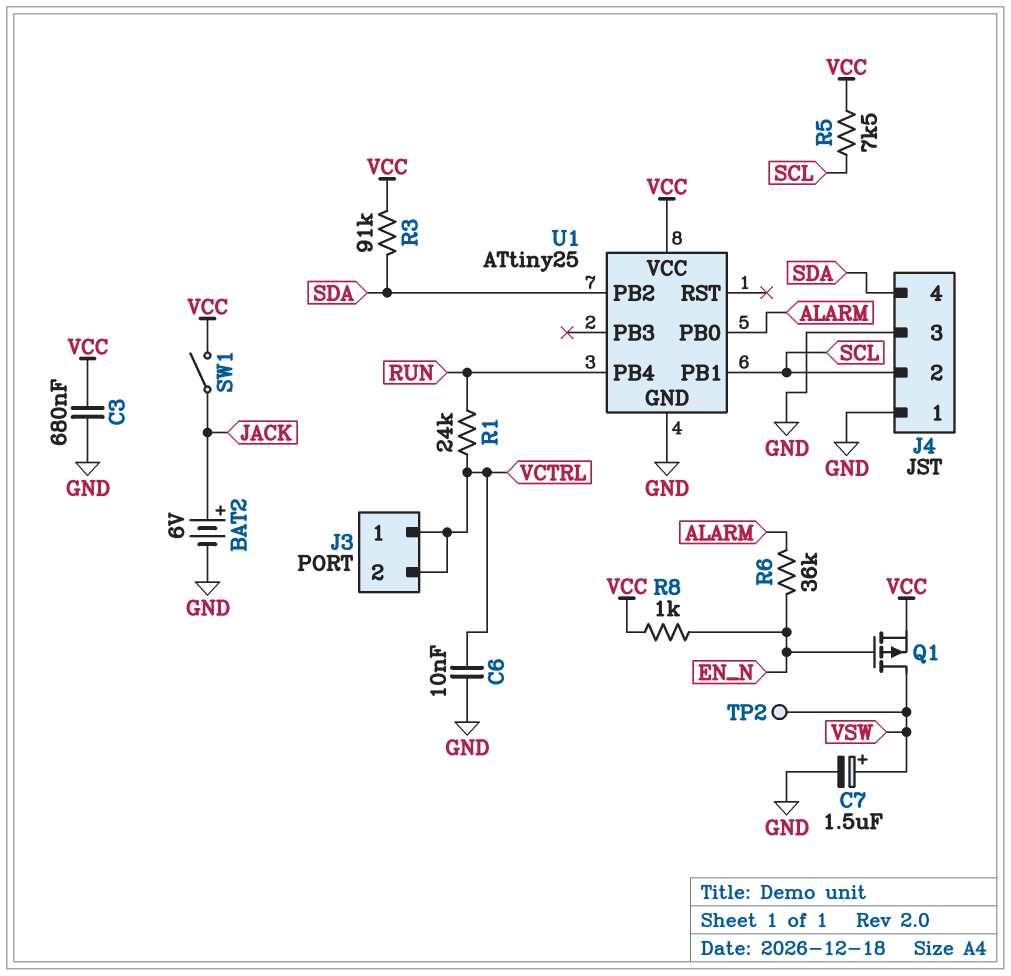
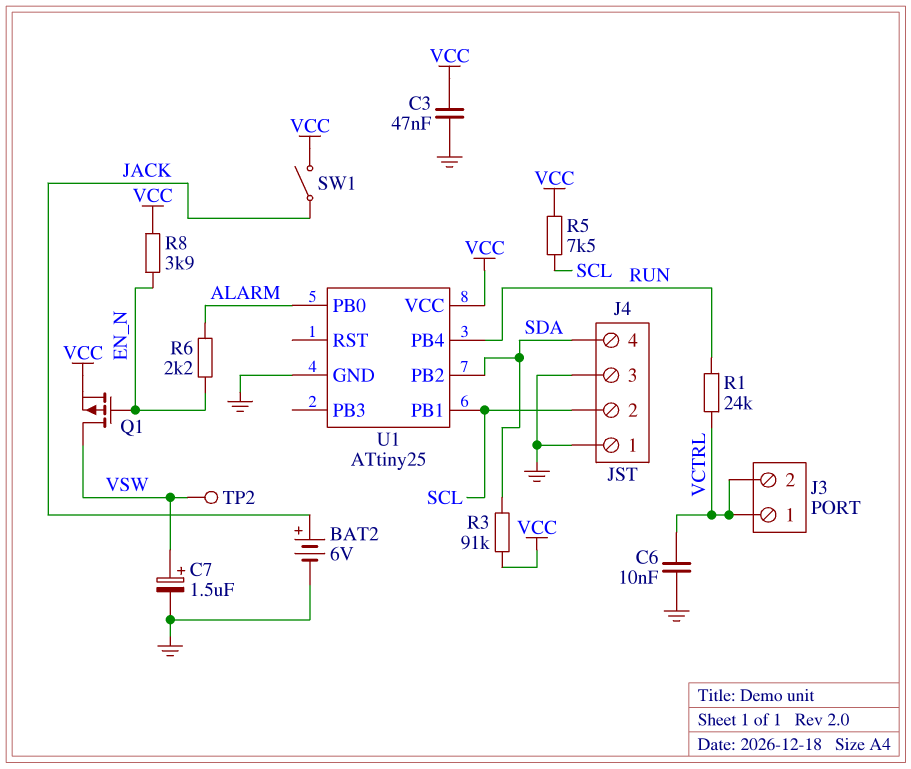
C3: 680nF (GND, VCC) -> 47nF (GND, VCC)
R6: 36k (ALARM, EN_N) -> 2.2k (ALARM, EN_N)
R8: 1k (EN_N, VCC) -> 3.9k (EN_N, VCC)

